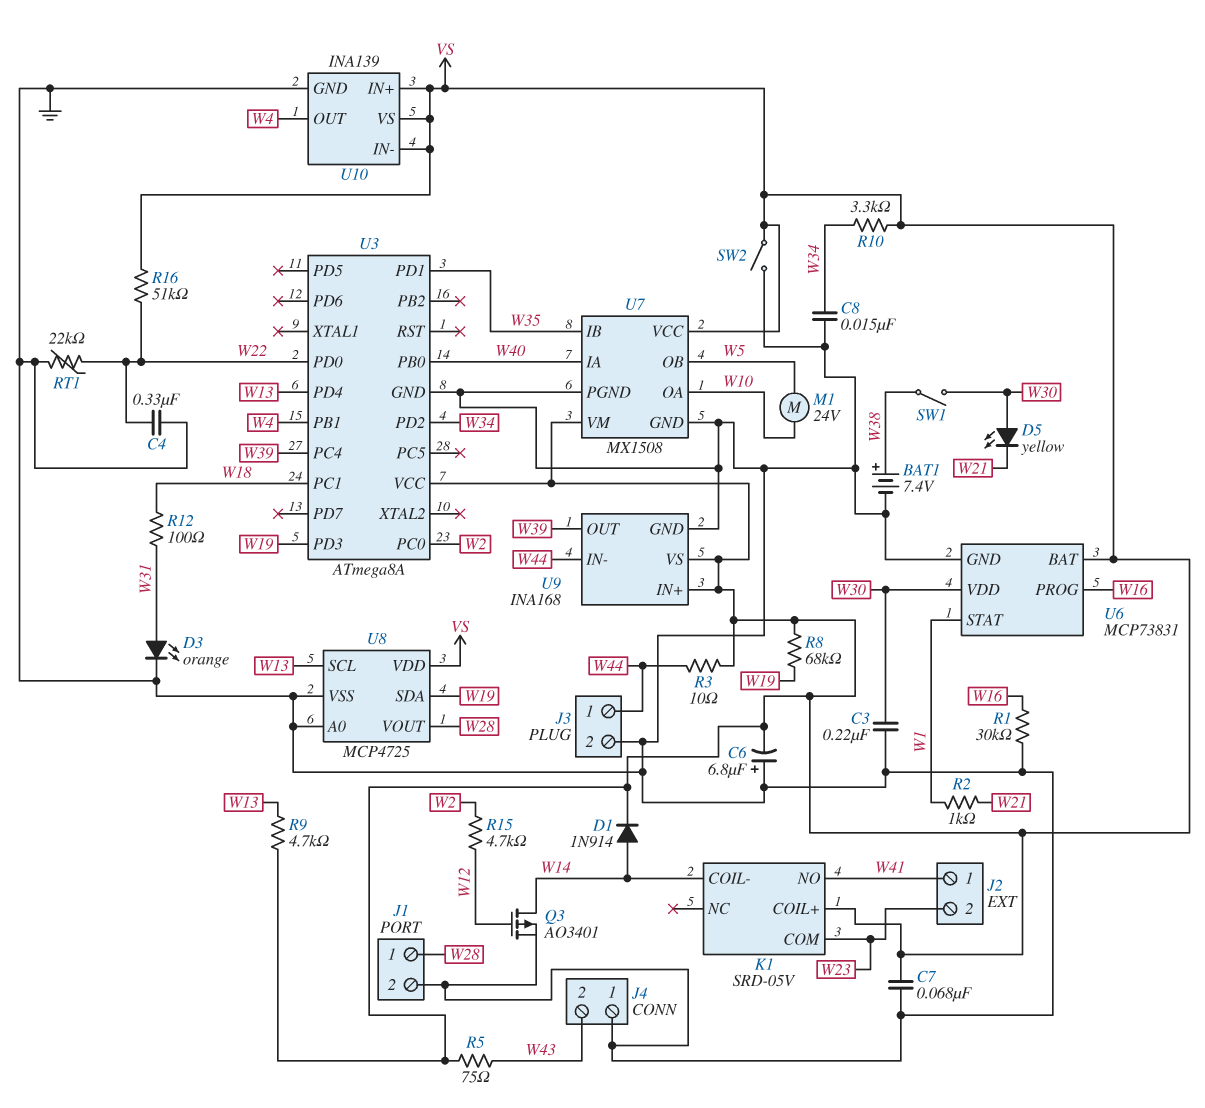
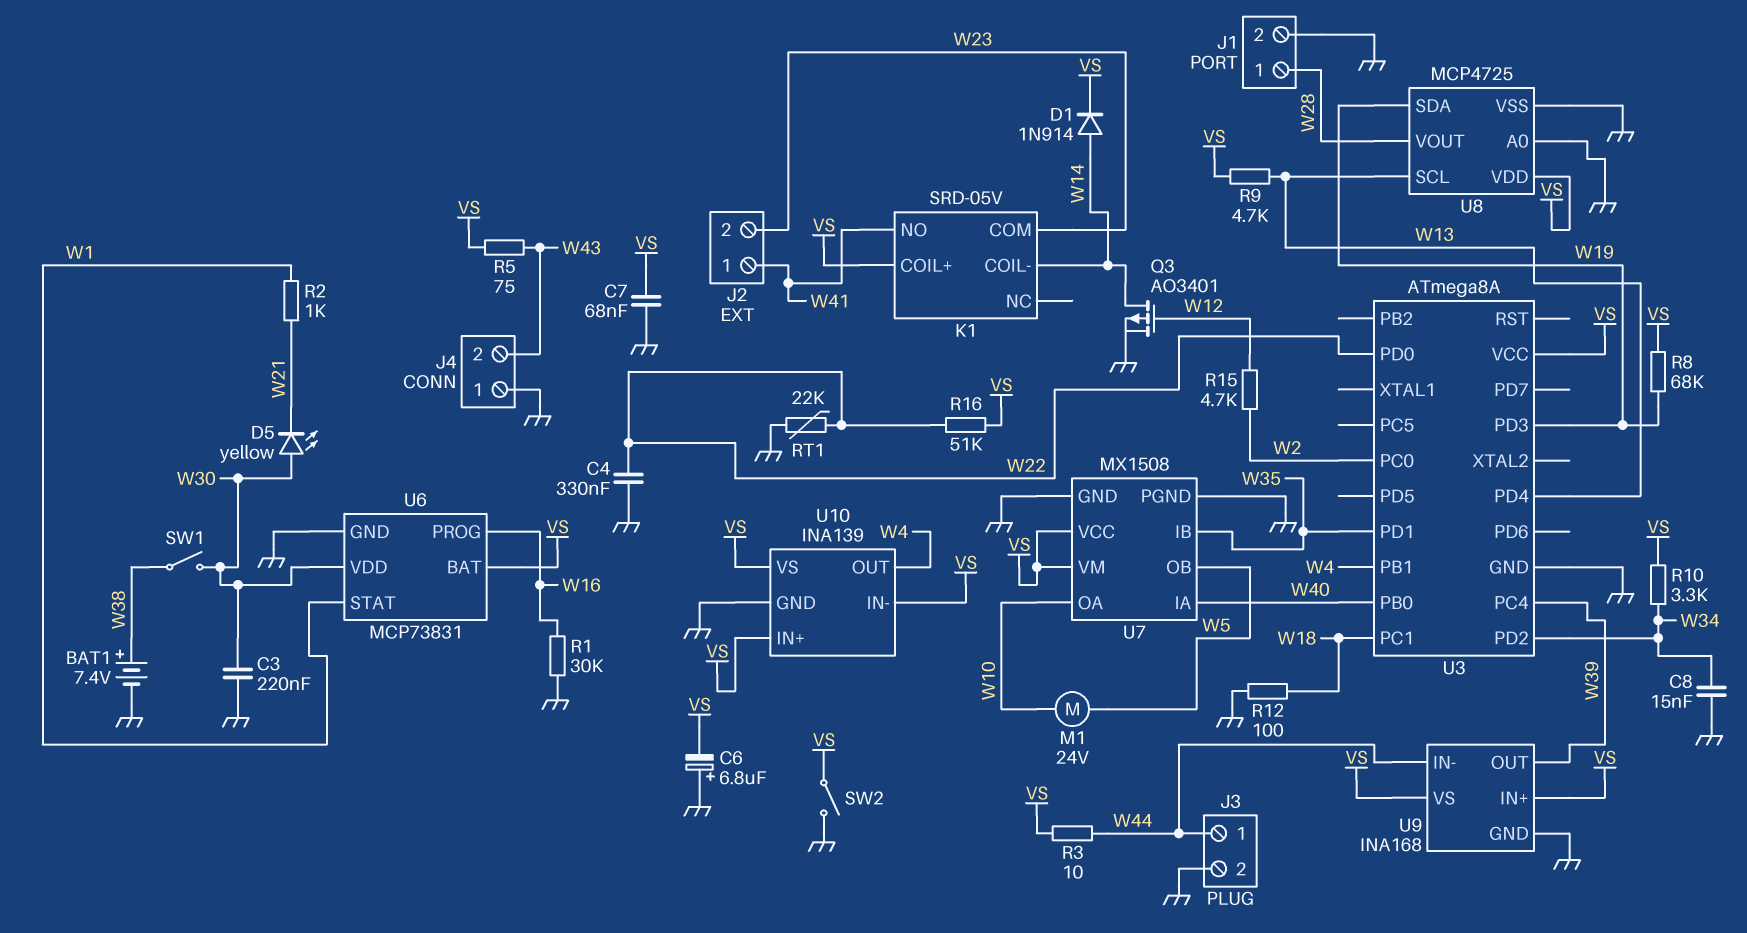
D3: LED orange (A W31, K GND) -> none
R12: 100 (W18, W31) -> 100 (GND, W18)

